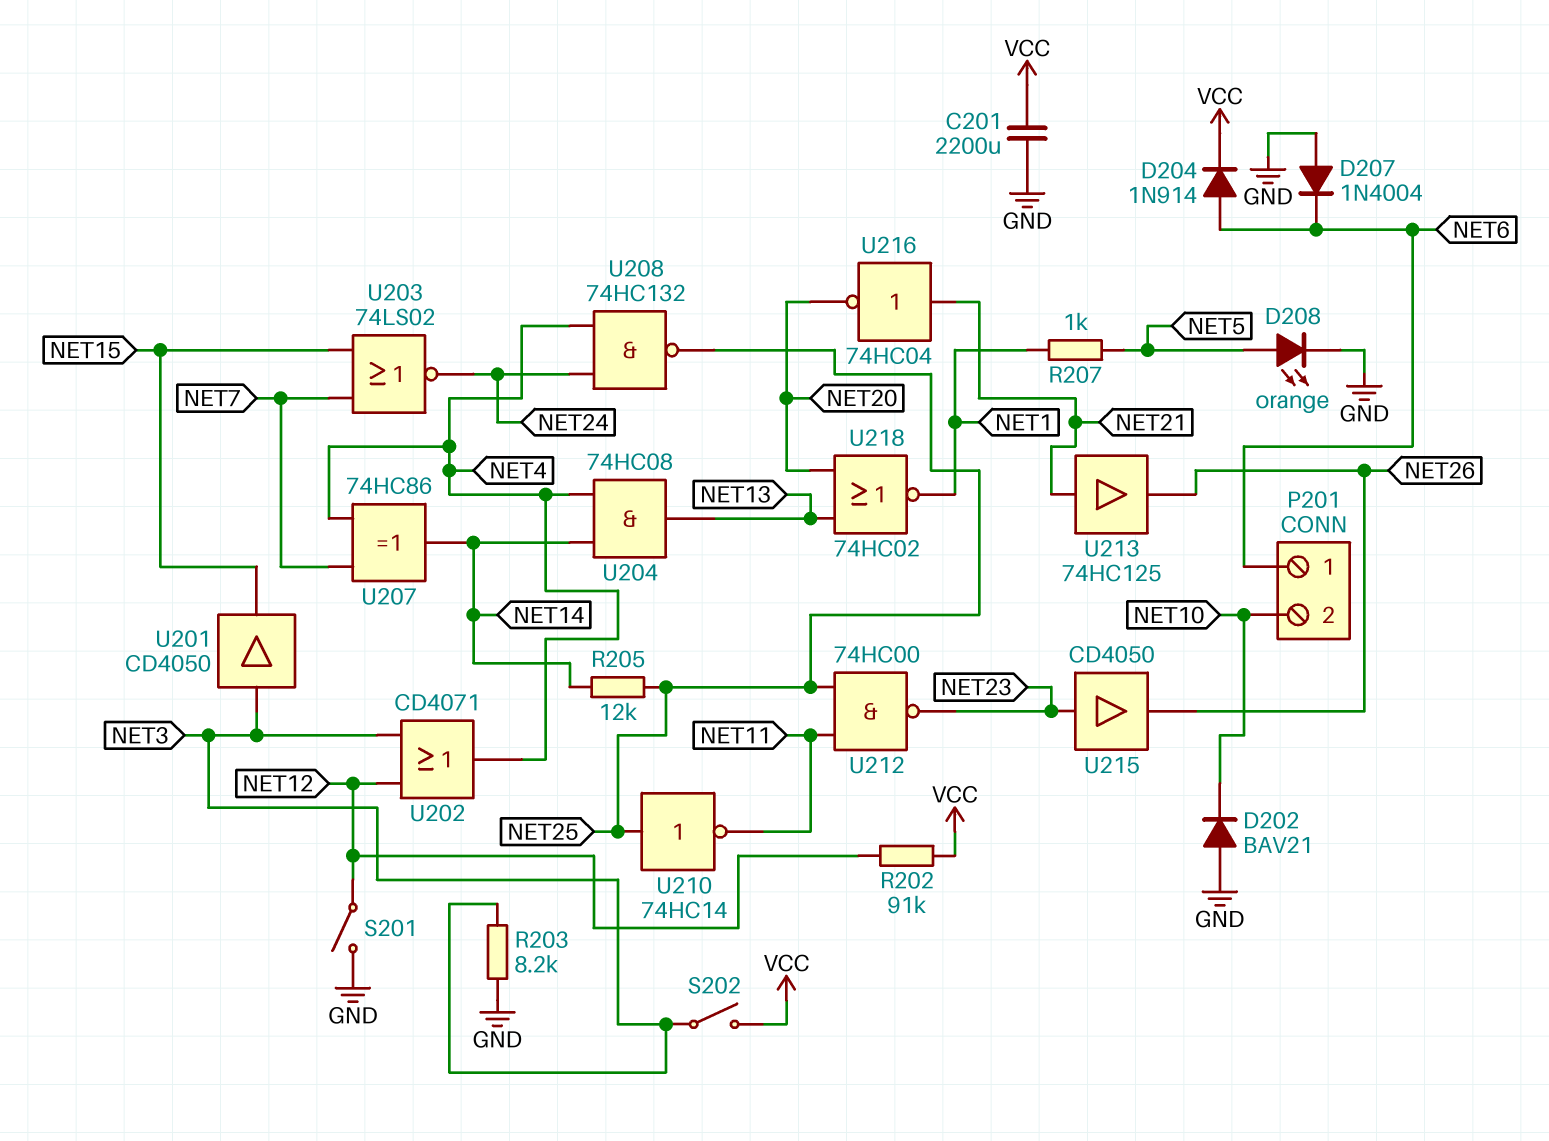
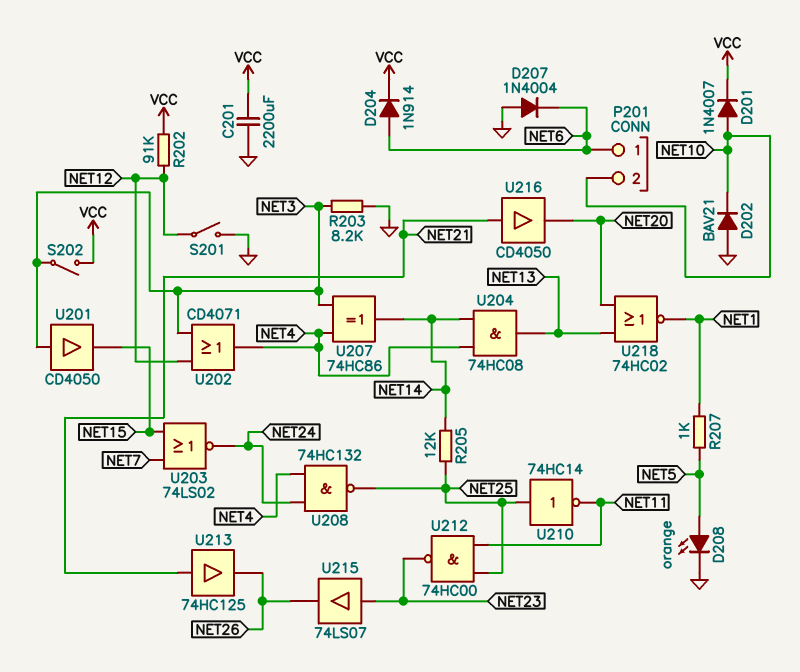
D201: none -> diode 1N4007 (A NET10, K VCC)
U207: XOR 74HC86 (in NET4, in NET7, out NET14) -> XOR 74HC86 (in NET3, in NET4, out NET14)
U215: buffer CD4050 (in NET23, out NET26) -> buffer 74LS07 (in NET23, out NET26)
U216: NOT 74HC04 (in NET21, out NET20) -> buffer CD4050 (in NET21, out NET20)

